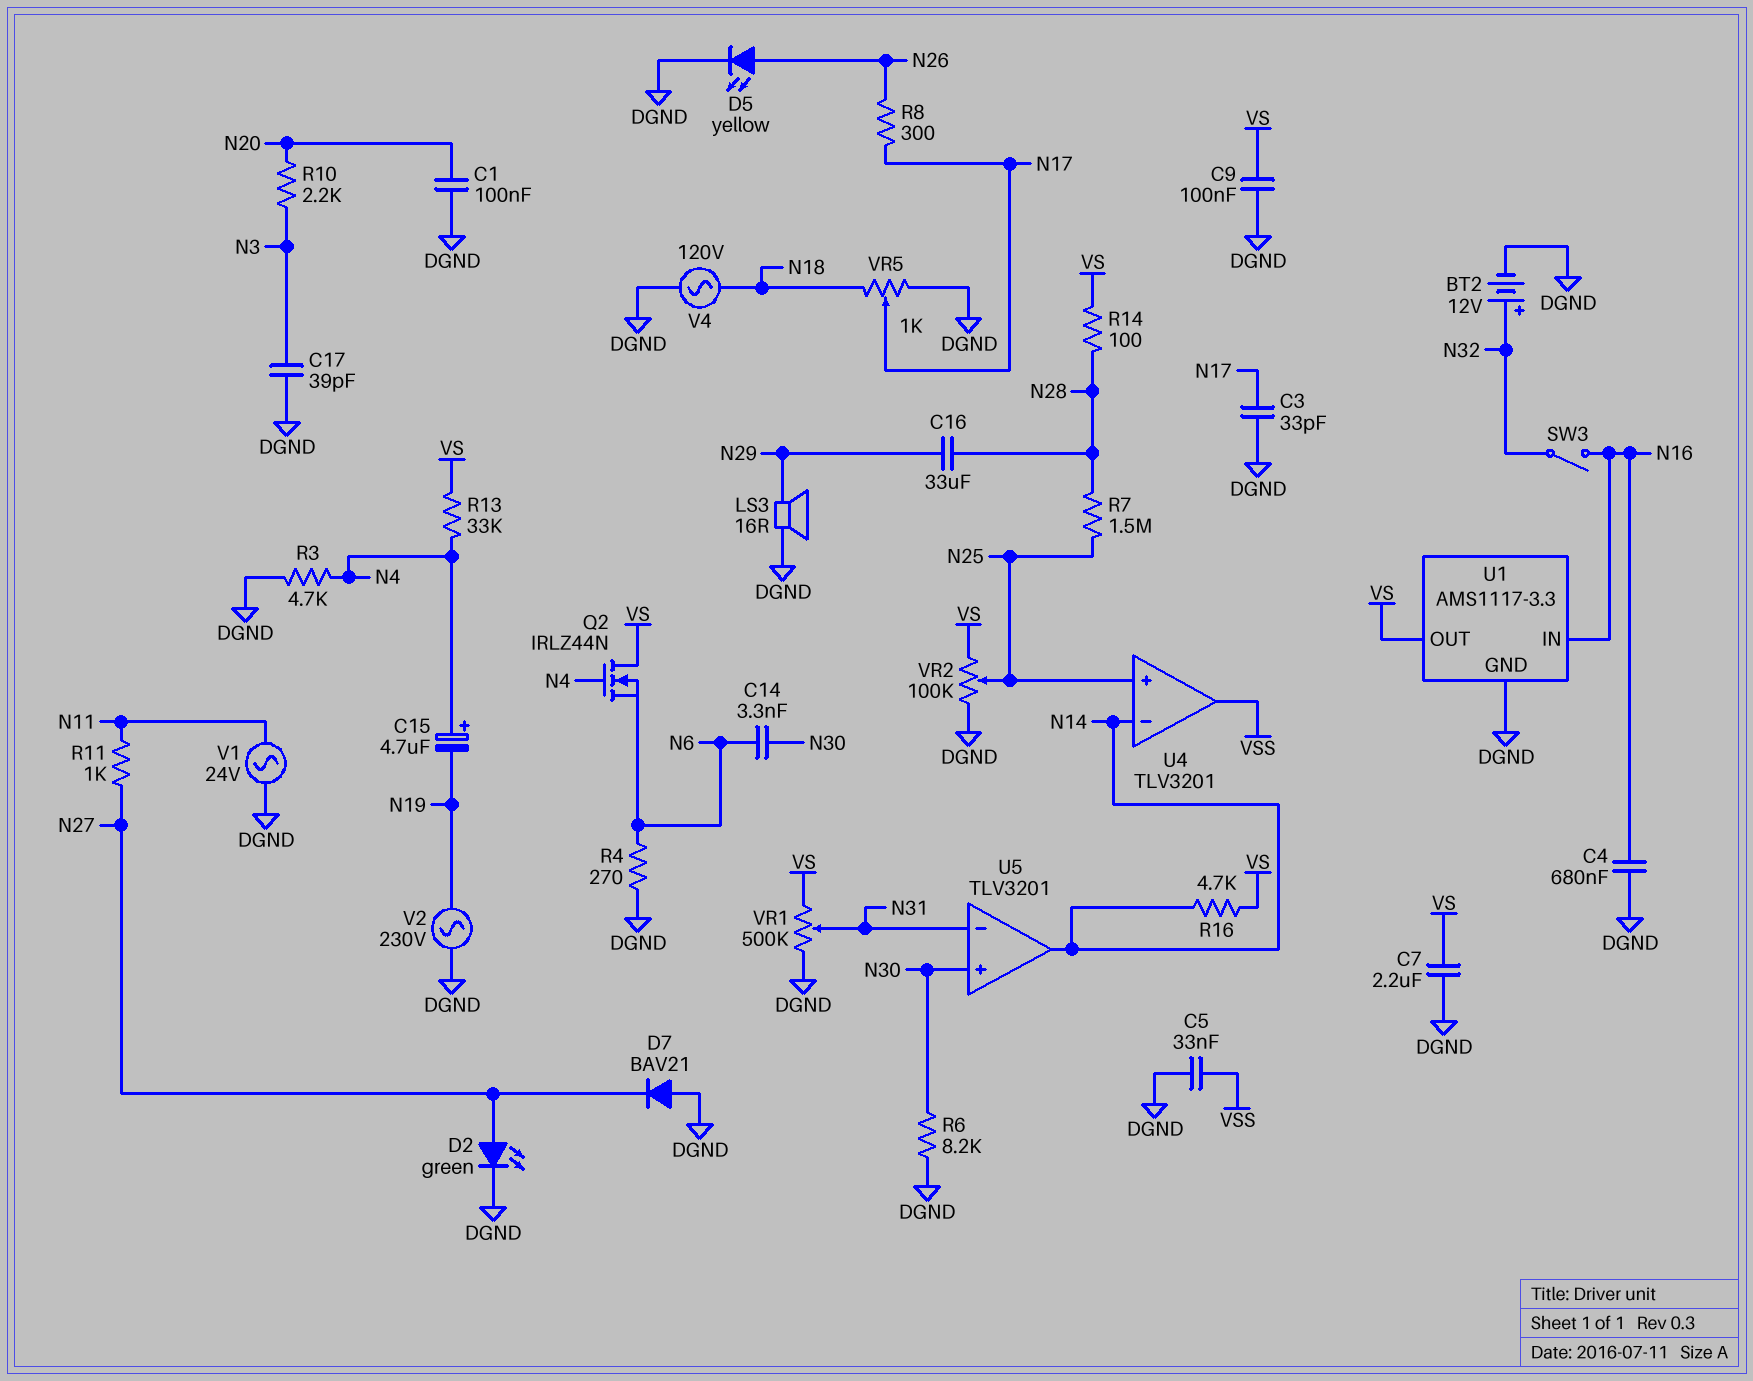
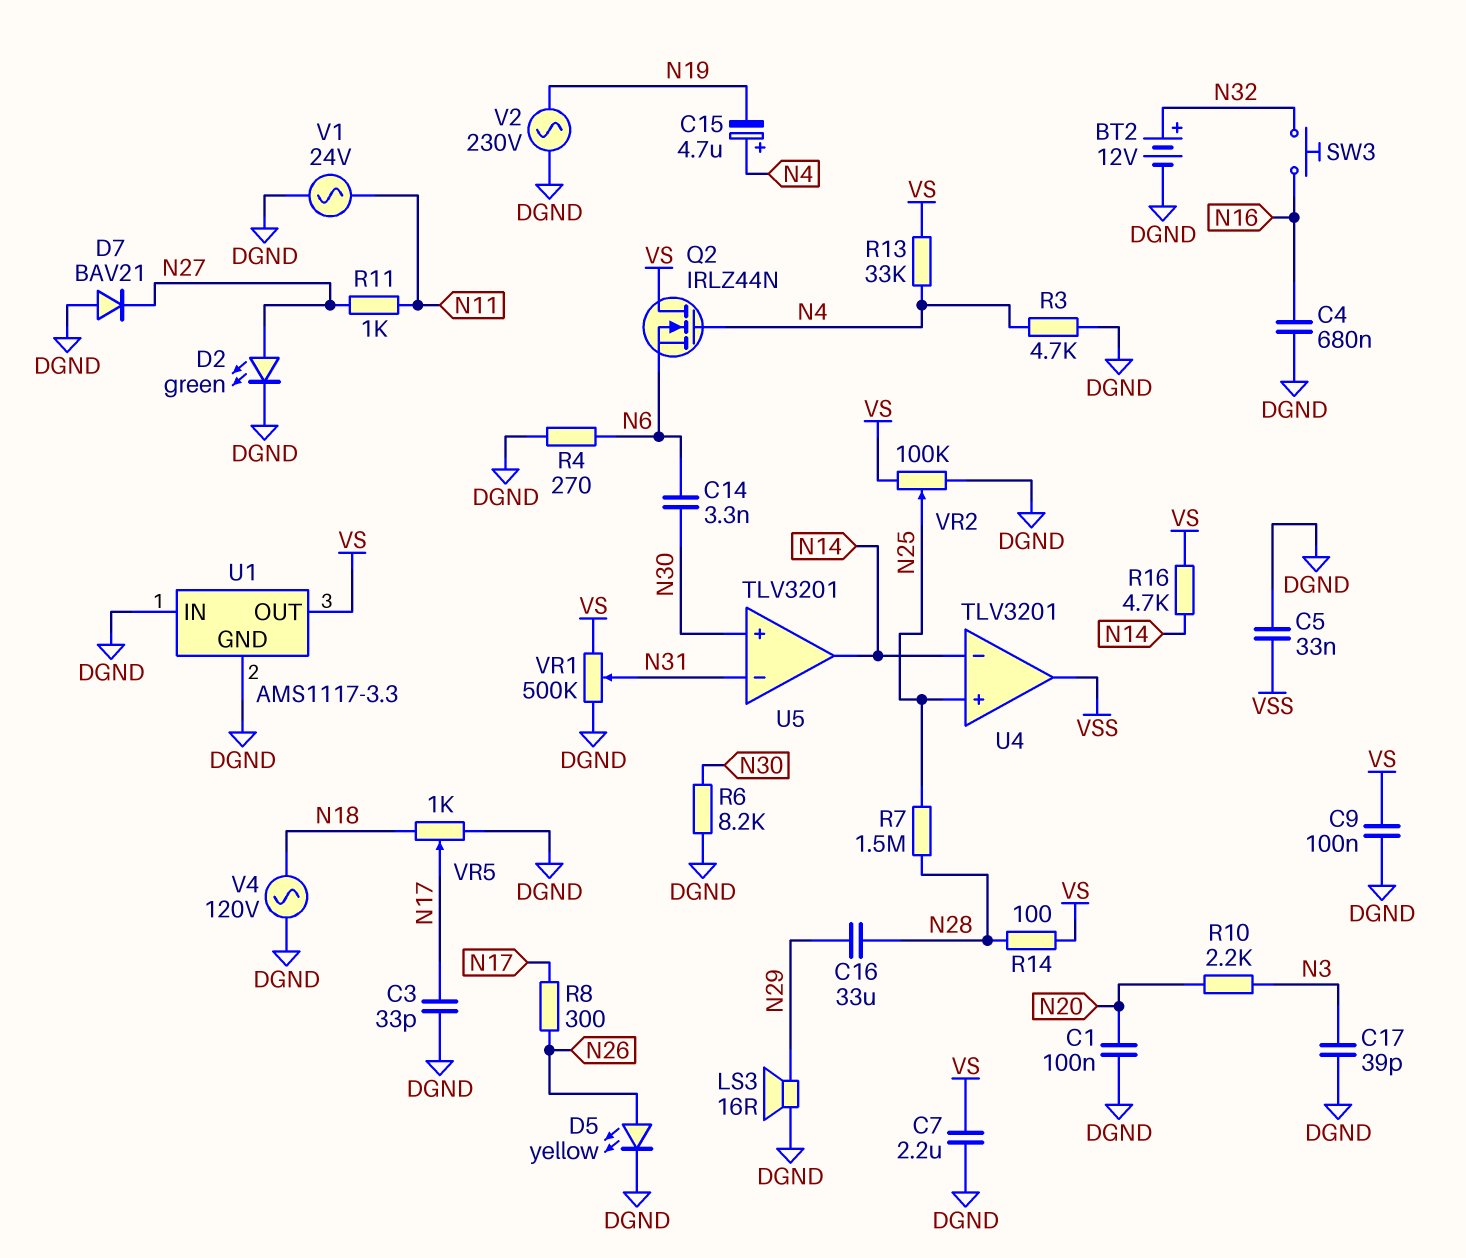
SW3: switch (N16, N32) -> button (N16, N32)
U1 pin IN: N16 -> DGND

